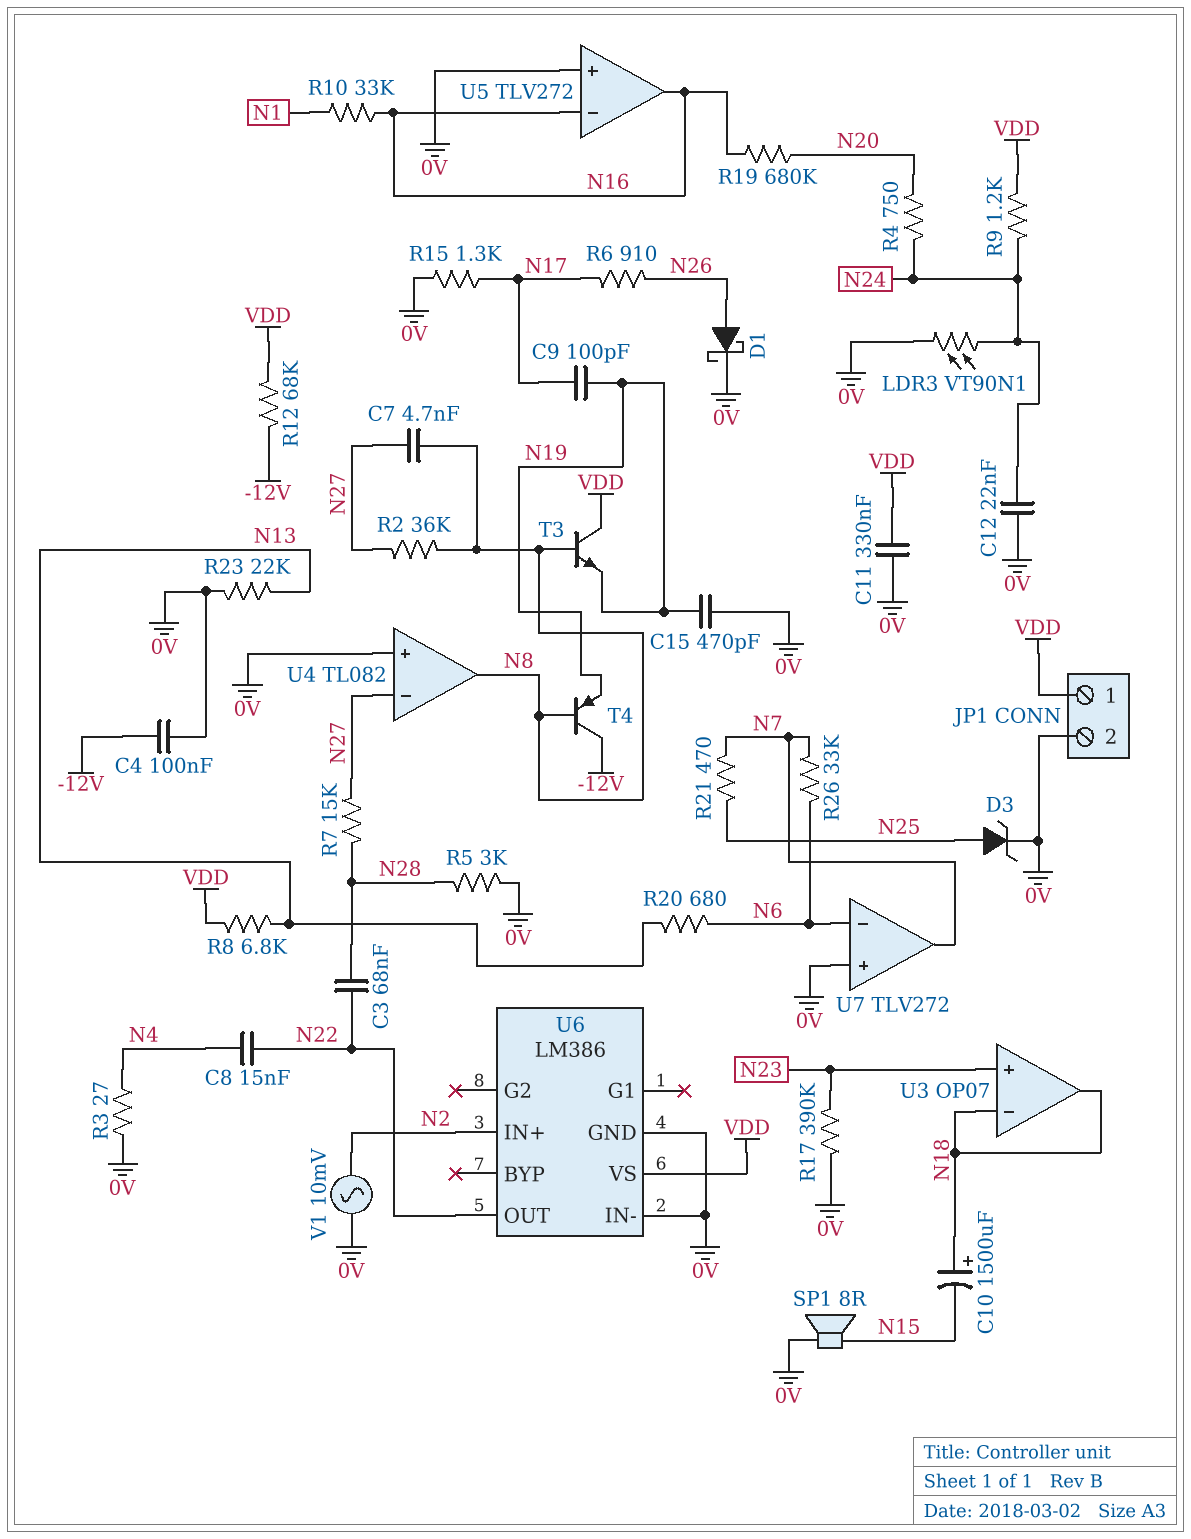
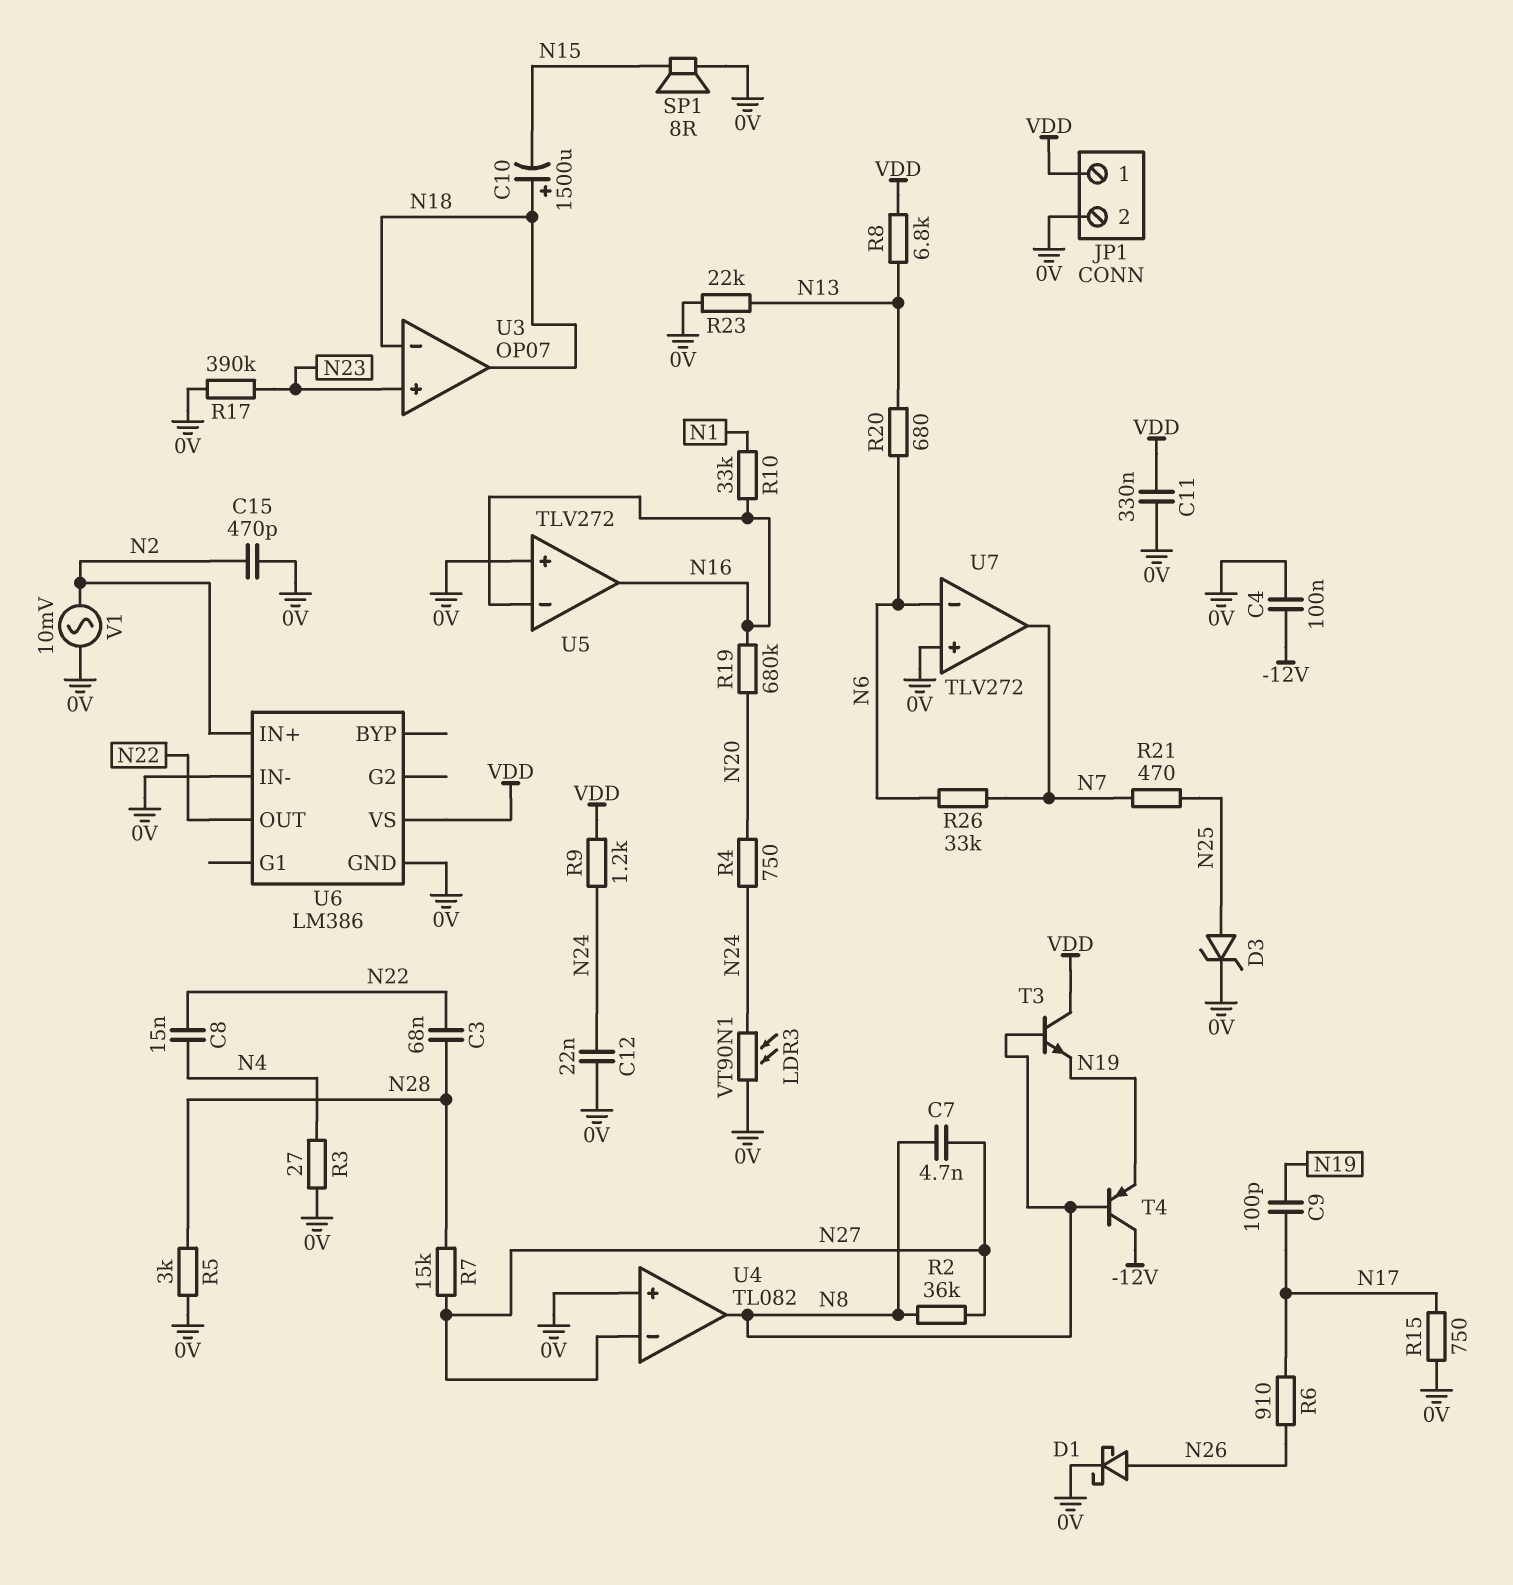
C15: 470pF (0V, N19) -> 470pF (0V, N2)
R12: 68k (-12V, VDD) -> none
R15: 1.3k (0V, N17) -> 750 (0V, N17)

